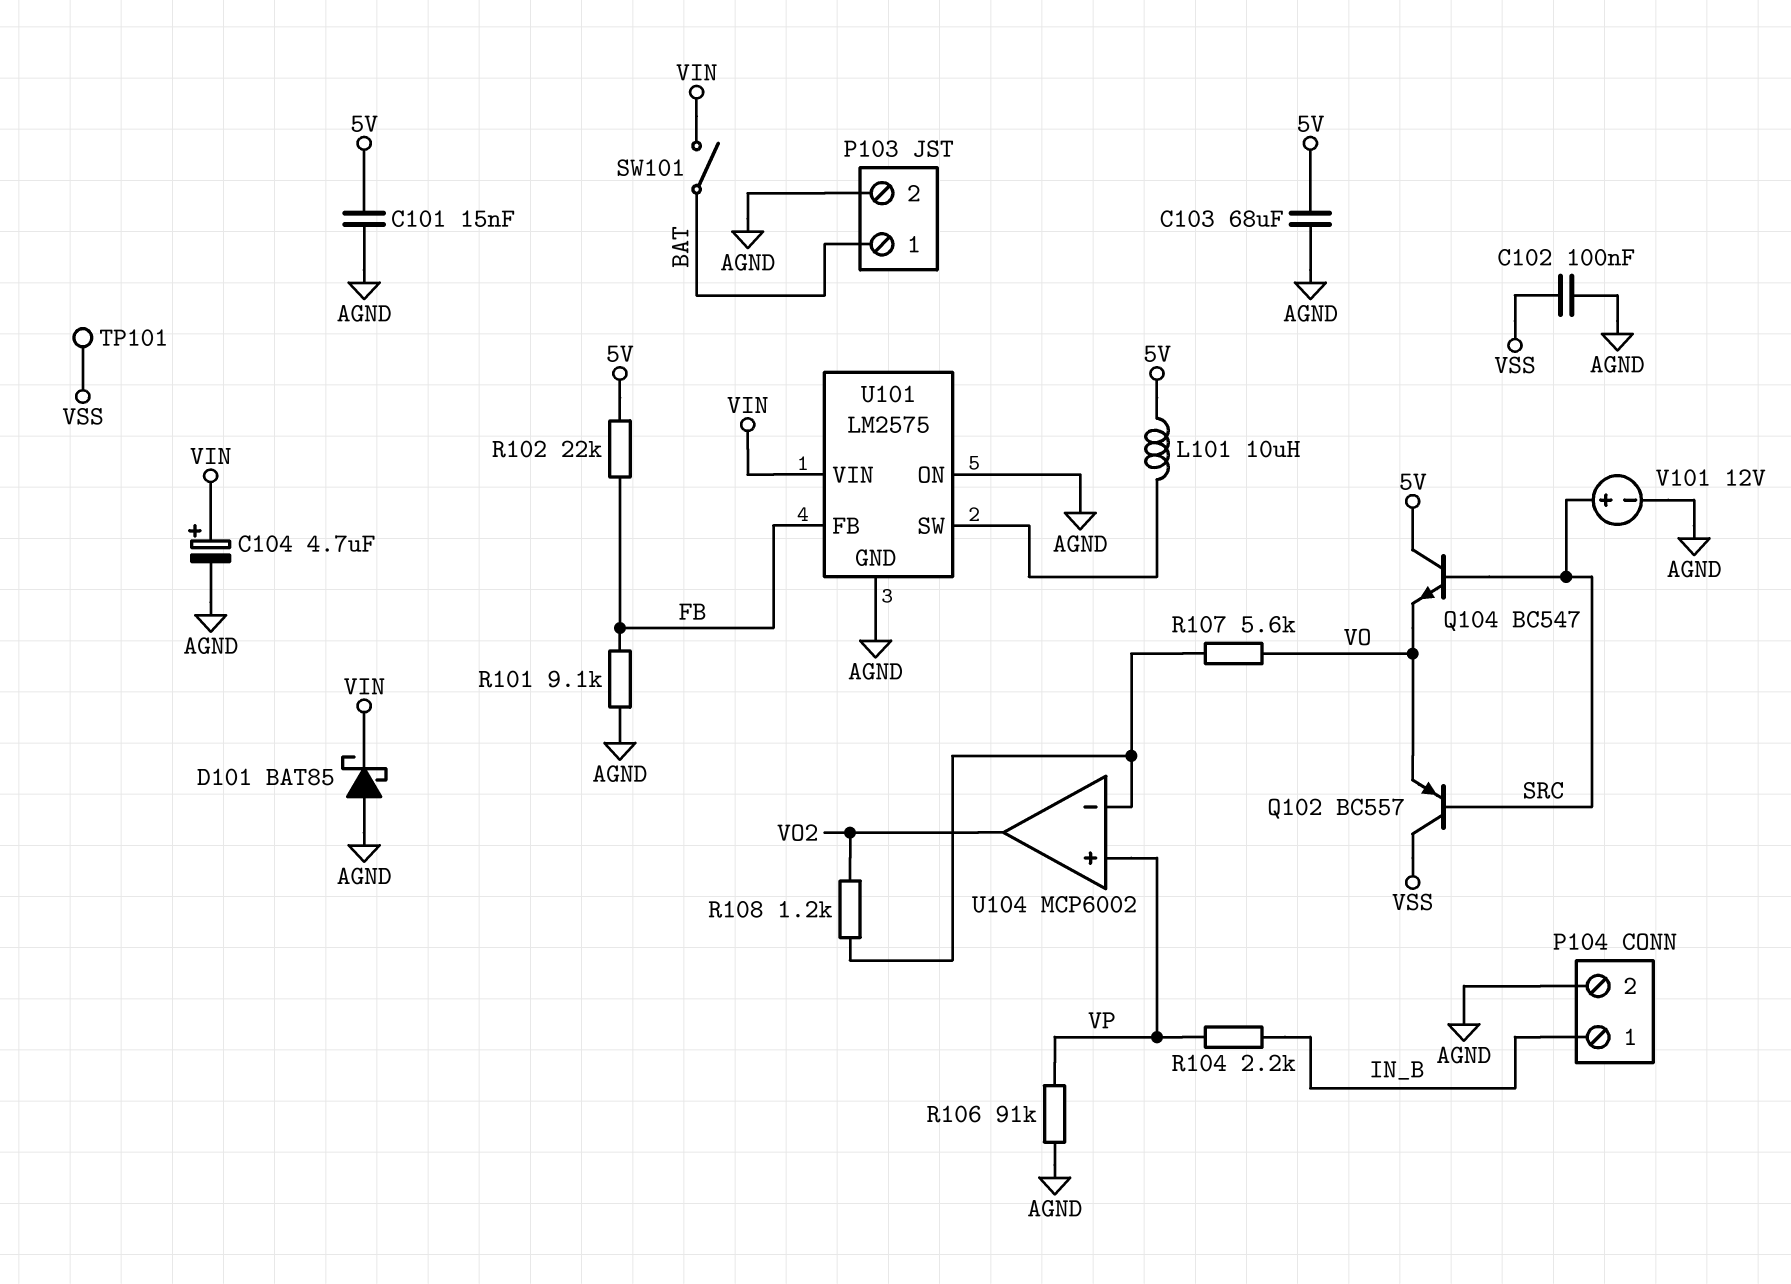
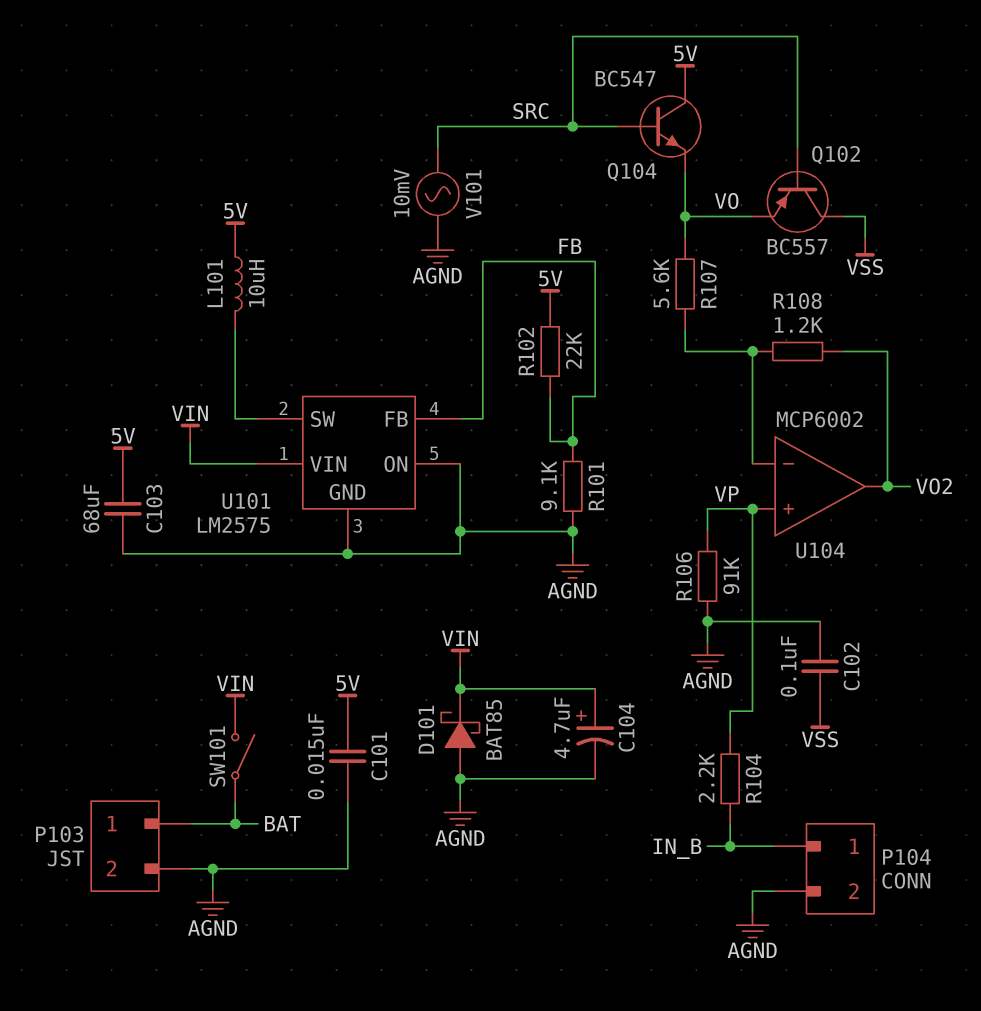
TP101: test point (VSS) -> none
V101: 12V (plus SRC, minus AGND) -> AC 10mV (AGND, SRC)

